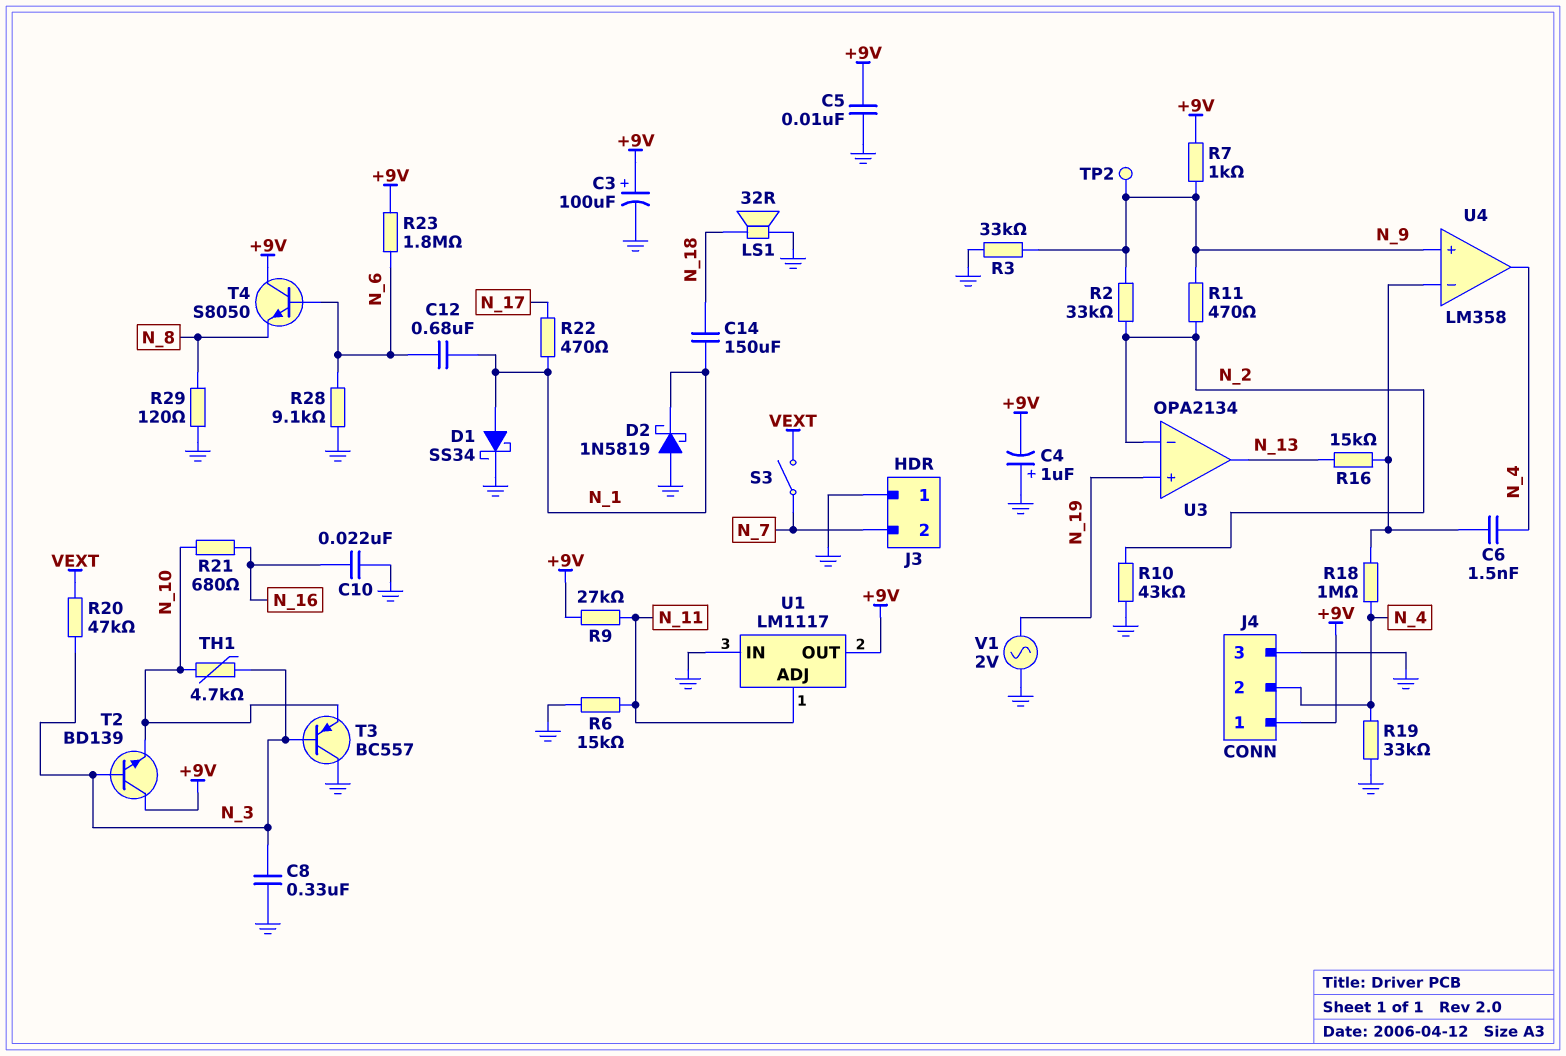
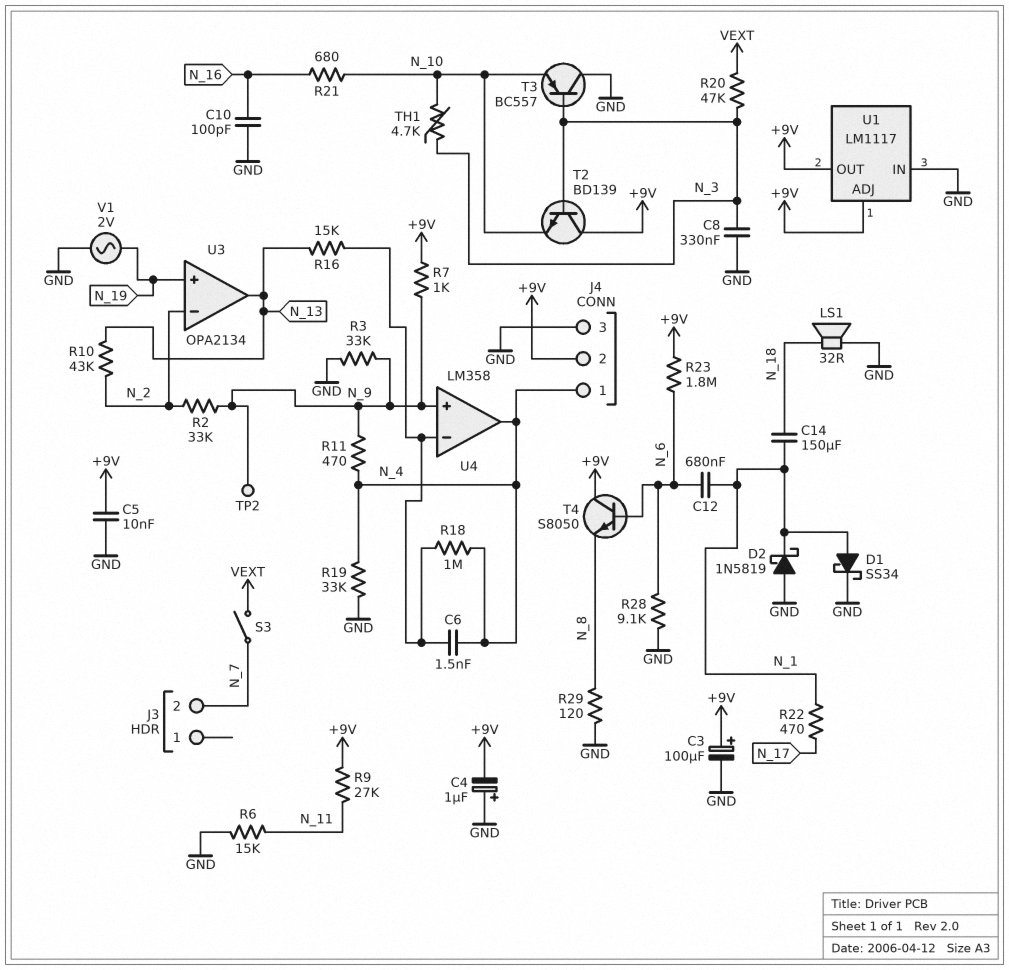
C10: 22nF (GND, N_16) -> 100pF (GND, N_16)
J3 pin 1: GND -> none
J4 pin 1: +9V -> N_4
J4 pin 2: N_4 -> +9V
R10: 43k (GND, N_2) -> 43k (N_2, N_13)
R11: 470 (N_2, N_9) -> 470 (N_4, N_9)
U1 pin ADJ: N_11 -> +9V

